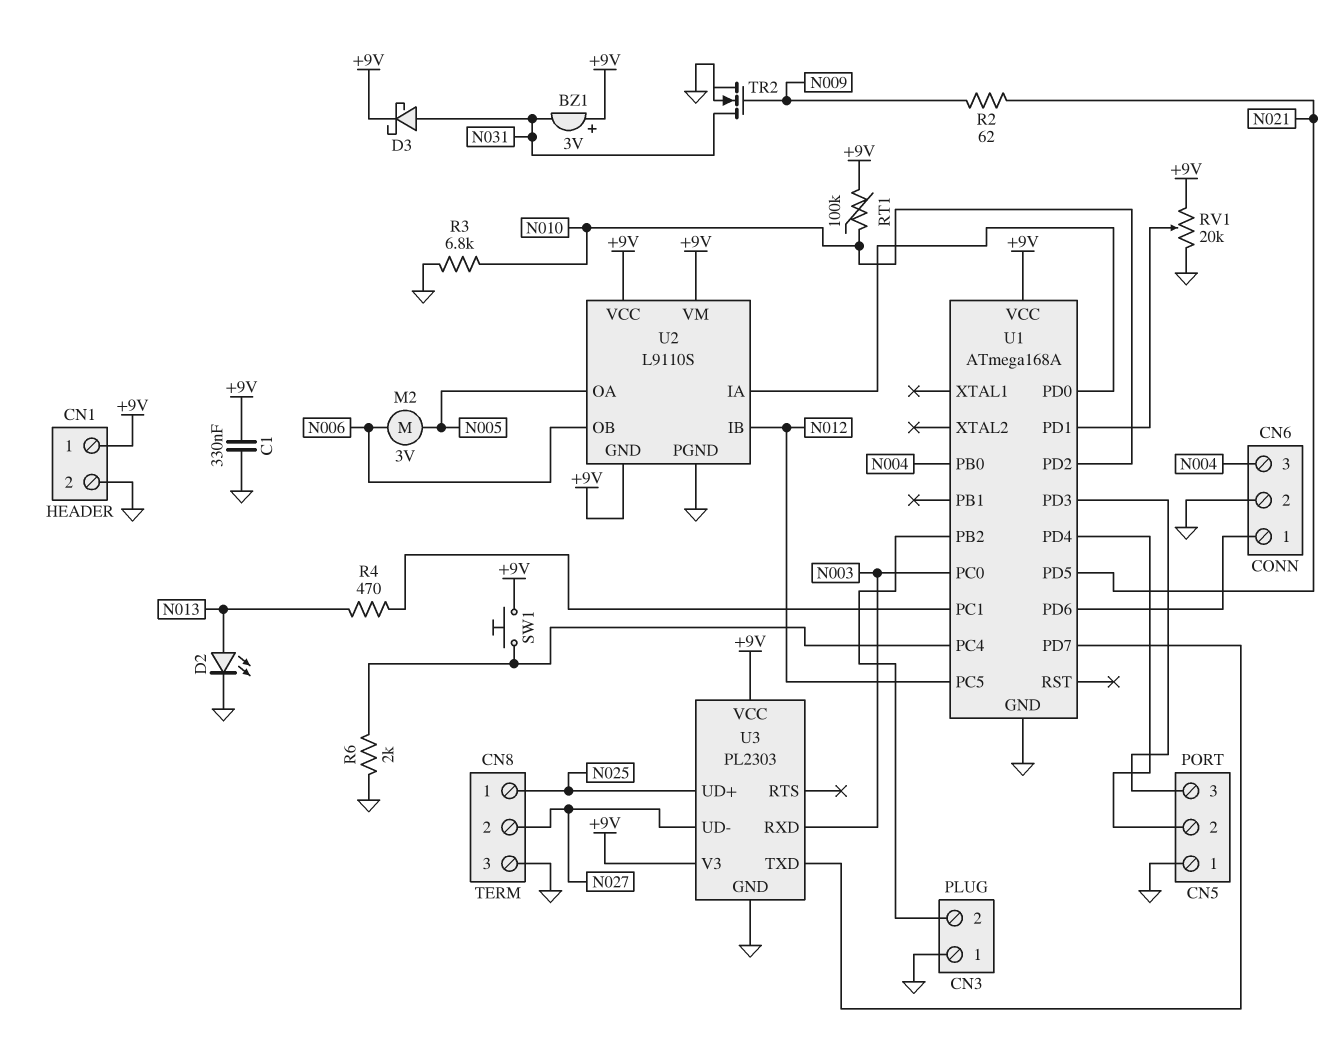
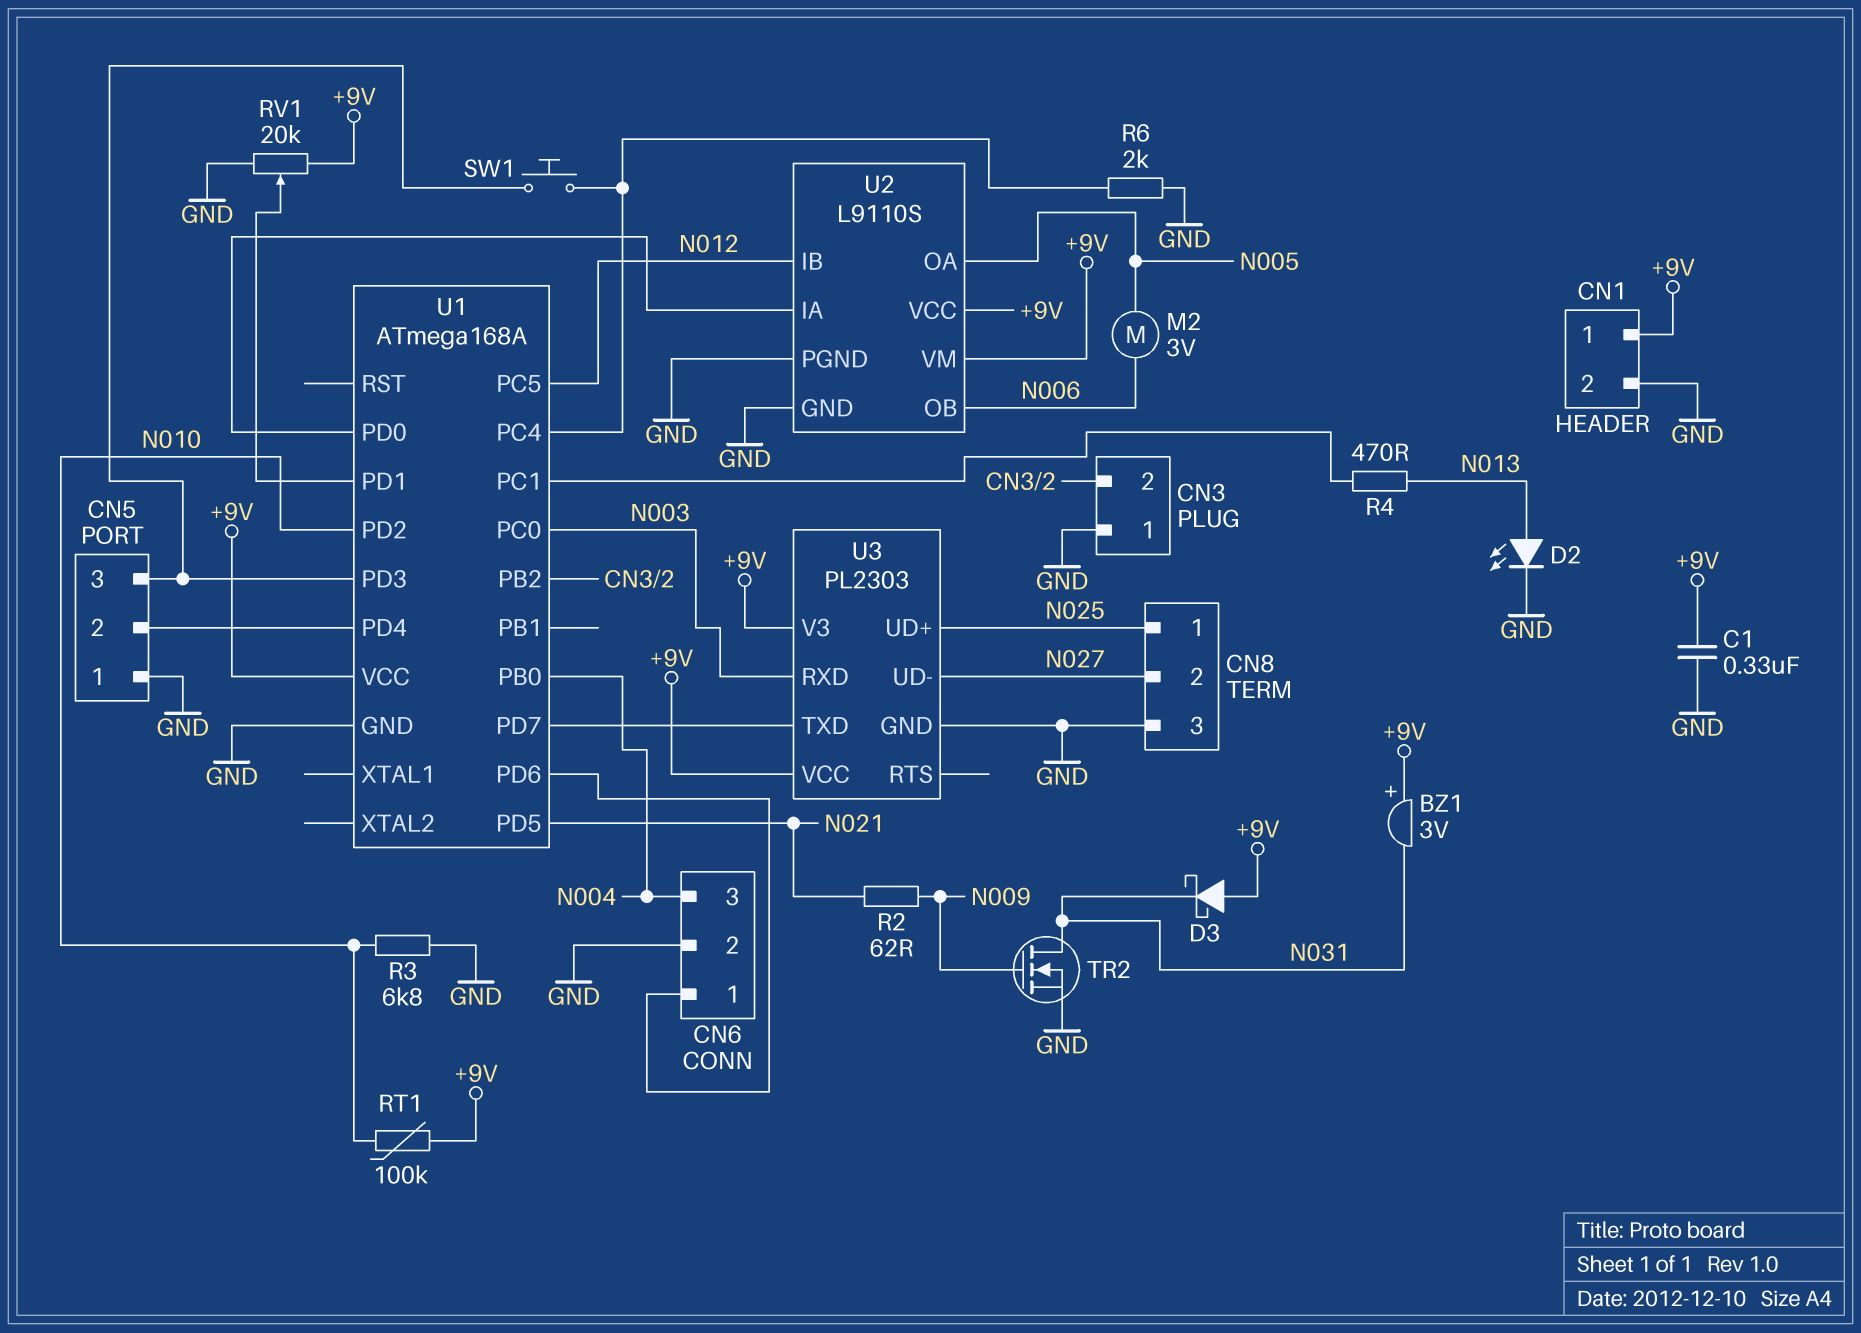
D3: schottky (A N031, K +9V) -> schottky (A +9V, K N031)
SW1: button (+9V, U1/PC4) -> button (CN5/3, U1/PC4)
U2 pin GND: +9V -> GND

